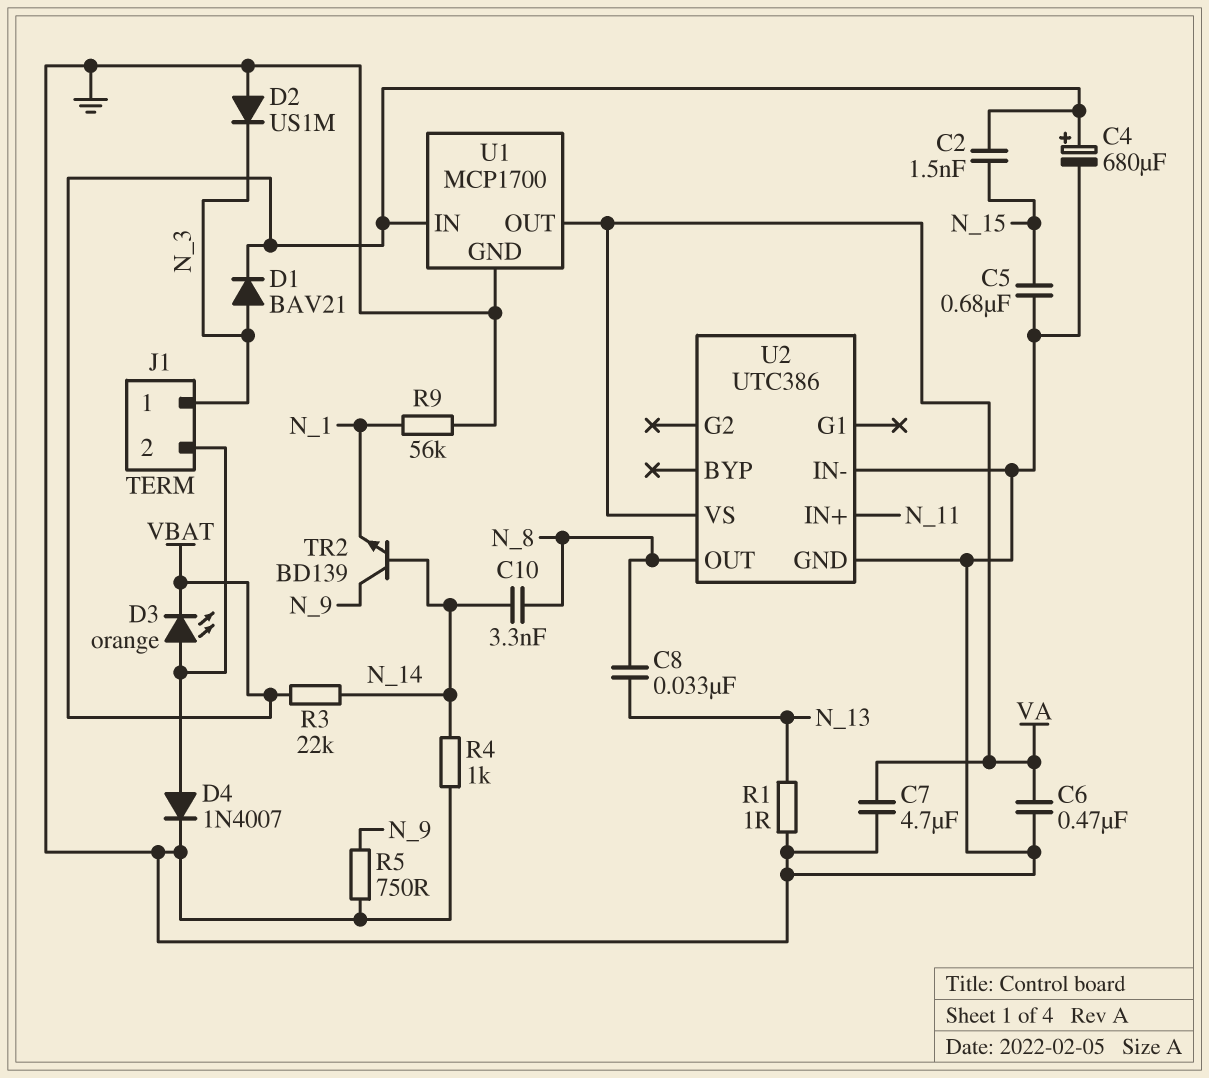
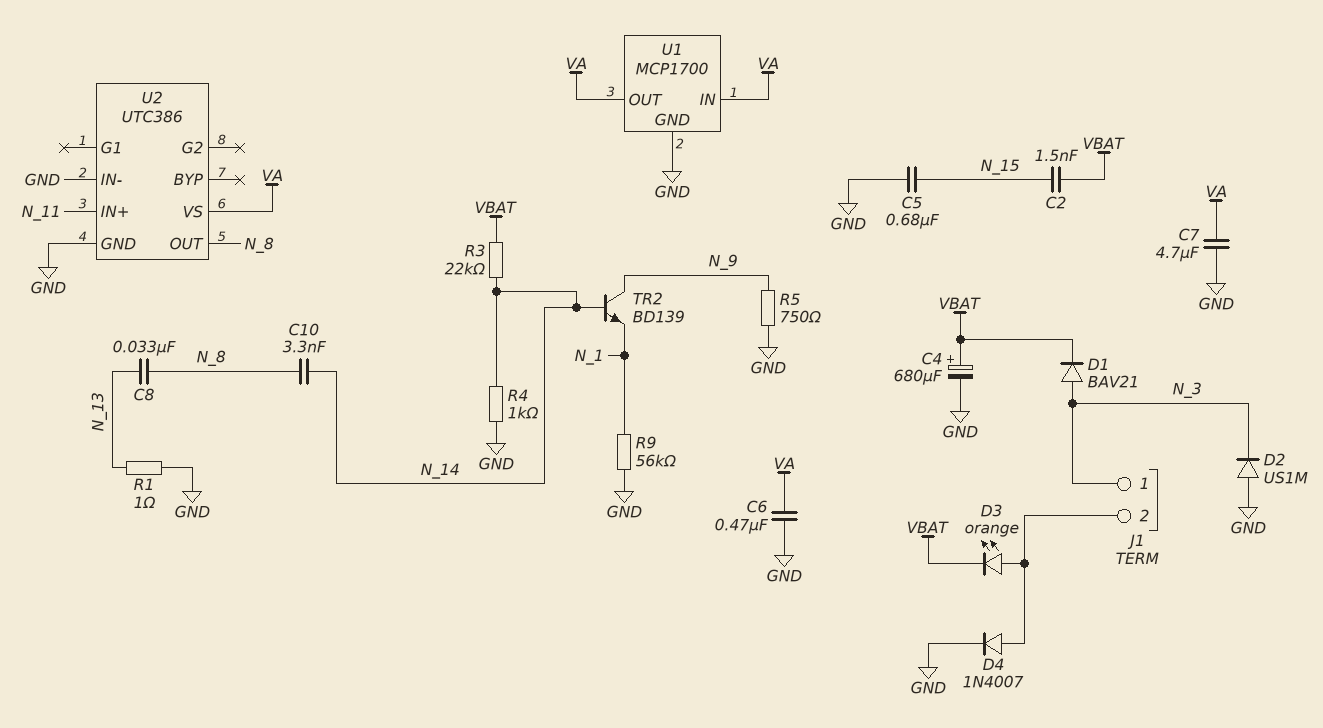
U1 pin IN: VBAT -> VA

